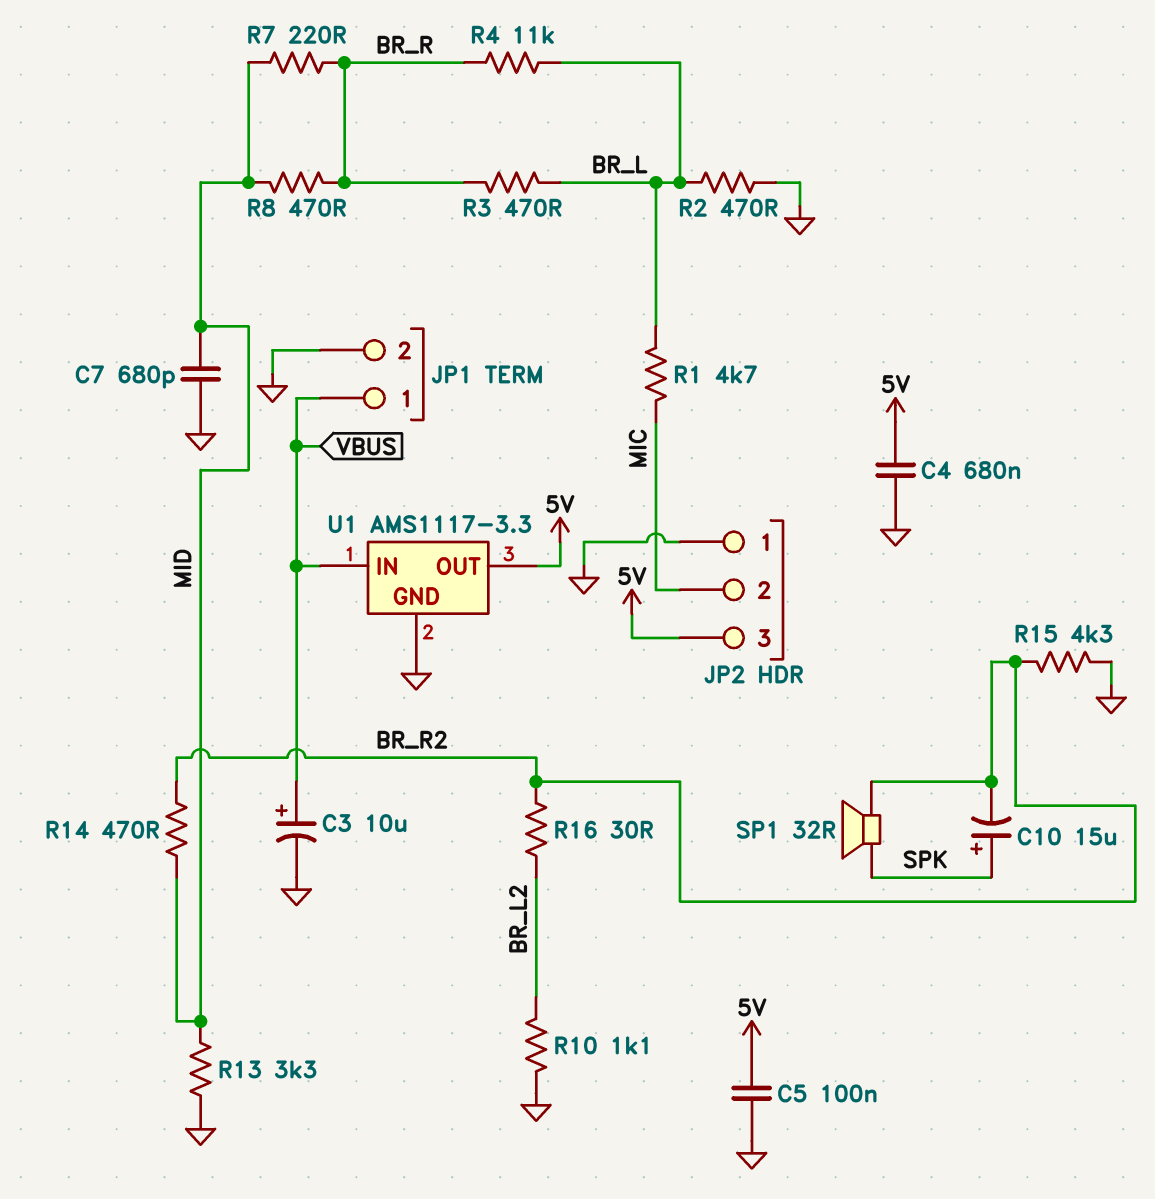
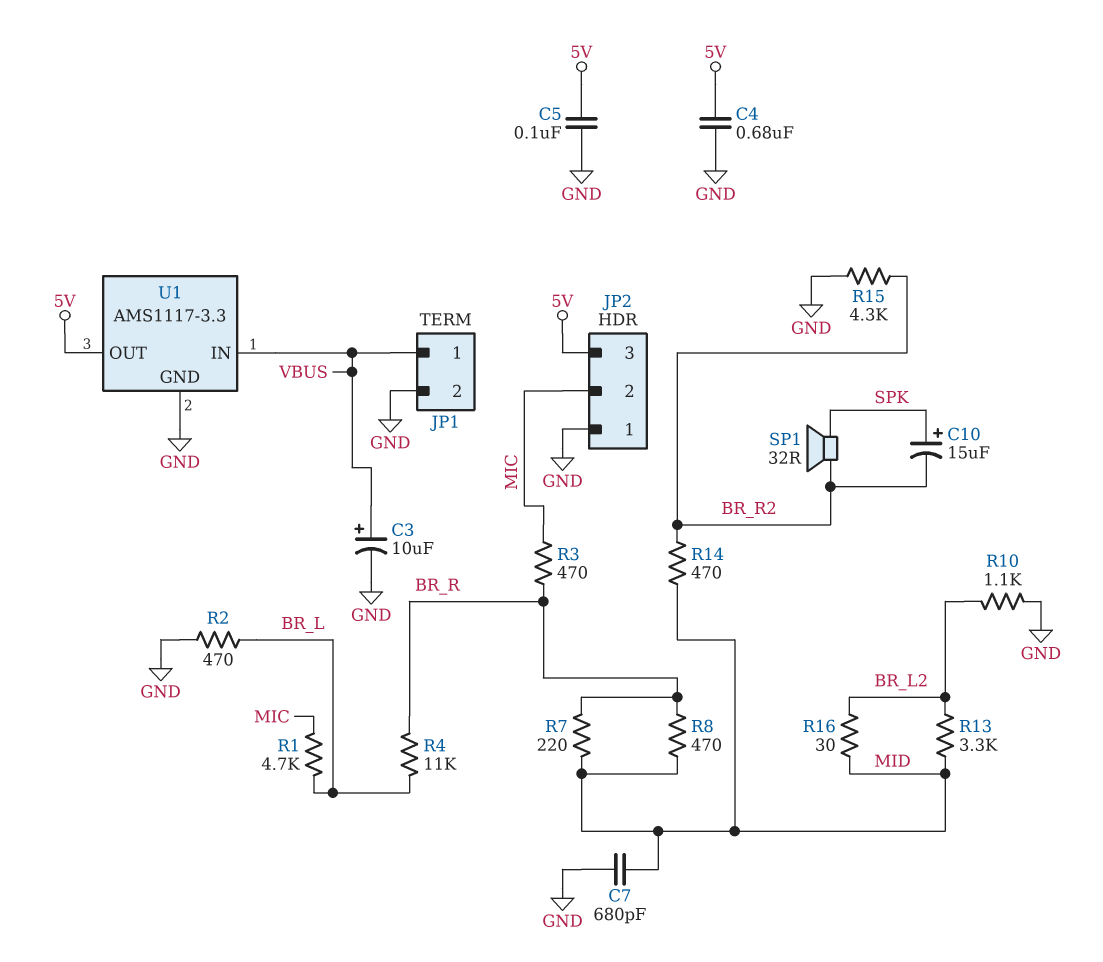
R3: 470 (BR_L, BR_R) -> 470 (BR_R, MIC)
R13: 3.3k (GND, MID) -> 3.3k (BR_L2, MID)
R16: 30 (BR_L2, BR_R2) -> 30 (BR_L2, MID)

